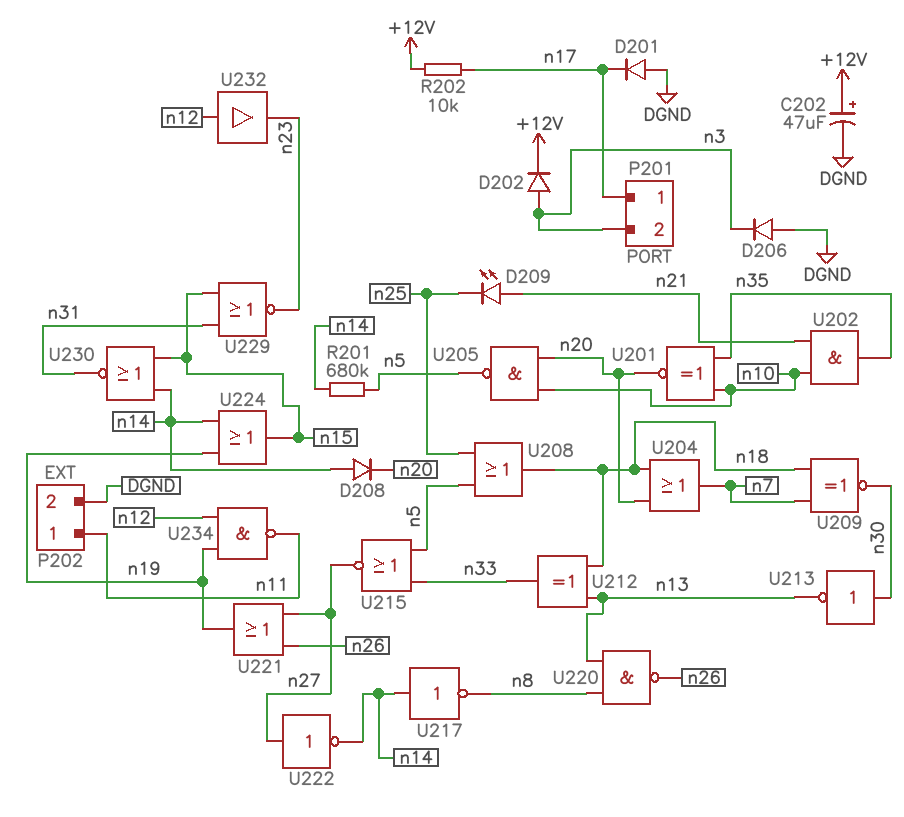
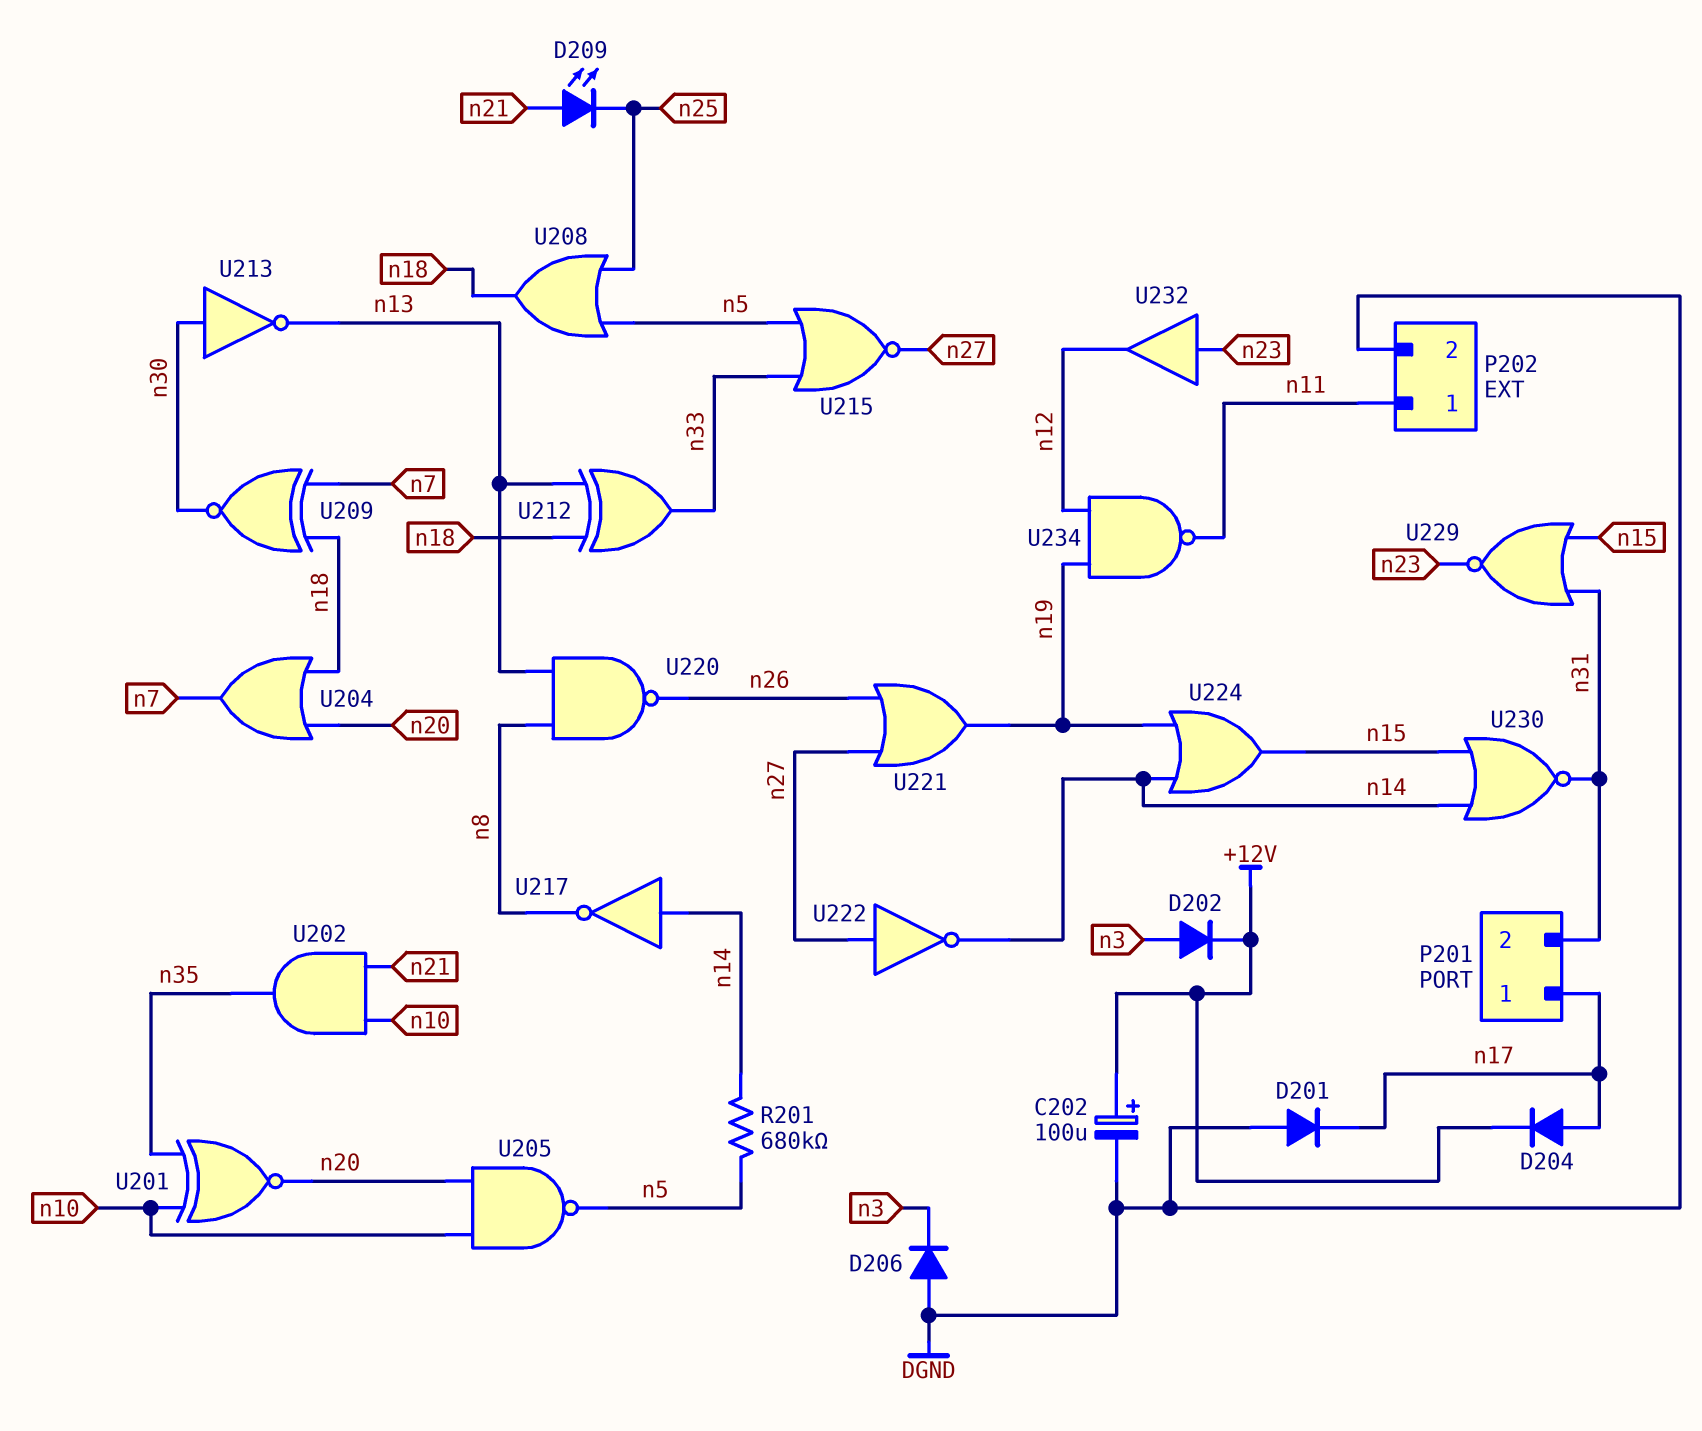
C202: 47uF (plus +12V, minus DGND) -> 100uF (plus +12V, minus DGND)
D204: none -> diode (A n17, K +12V)
D208: diode (A n14, K n20) -> none
P201 pin 2: n3 -> n31
R202: 10k (+12V, n17) -> none
U232: buffer (in n12, out n23) -> buffer (in n23, out n12)

